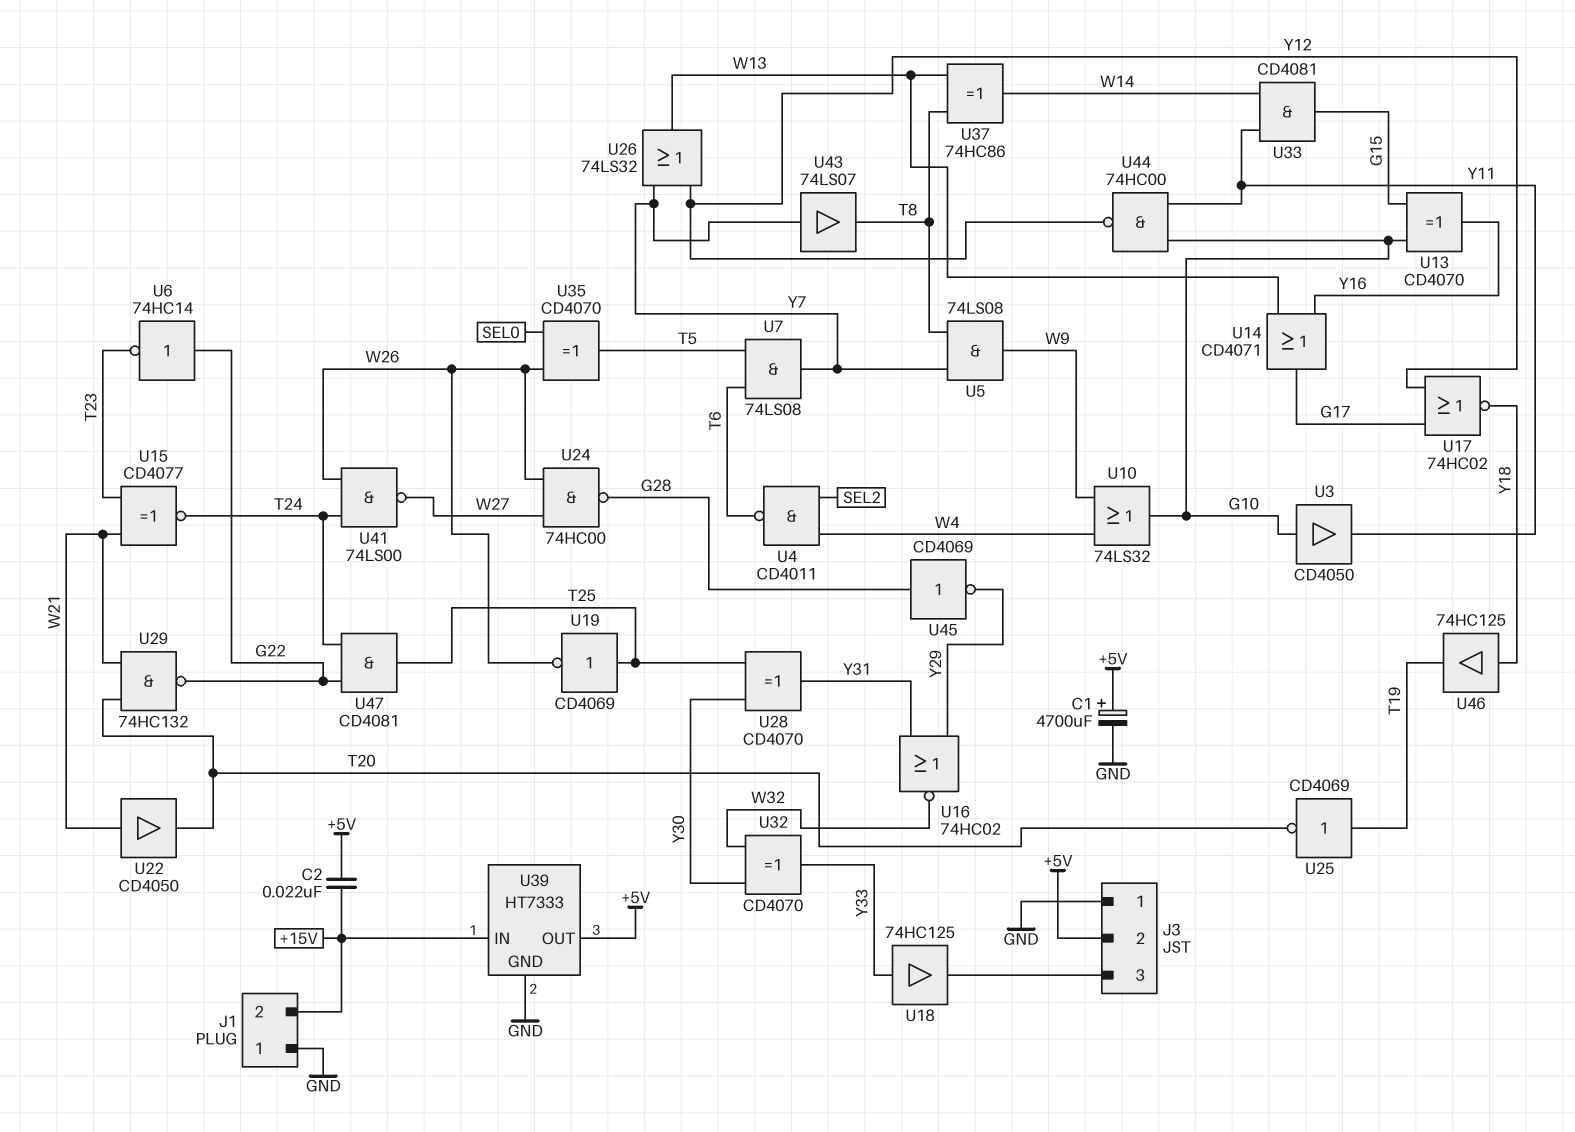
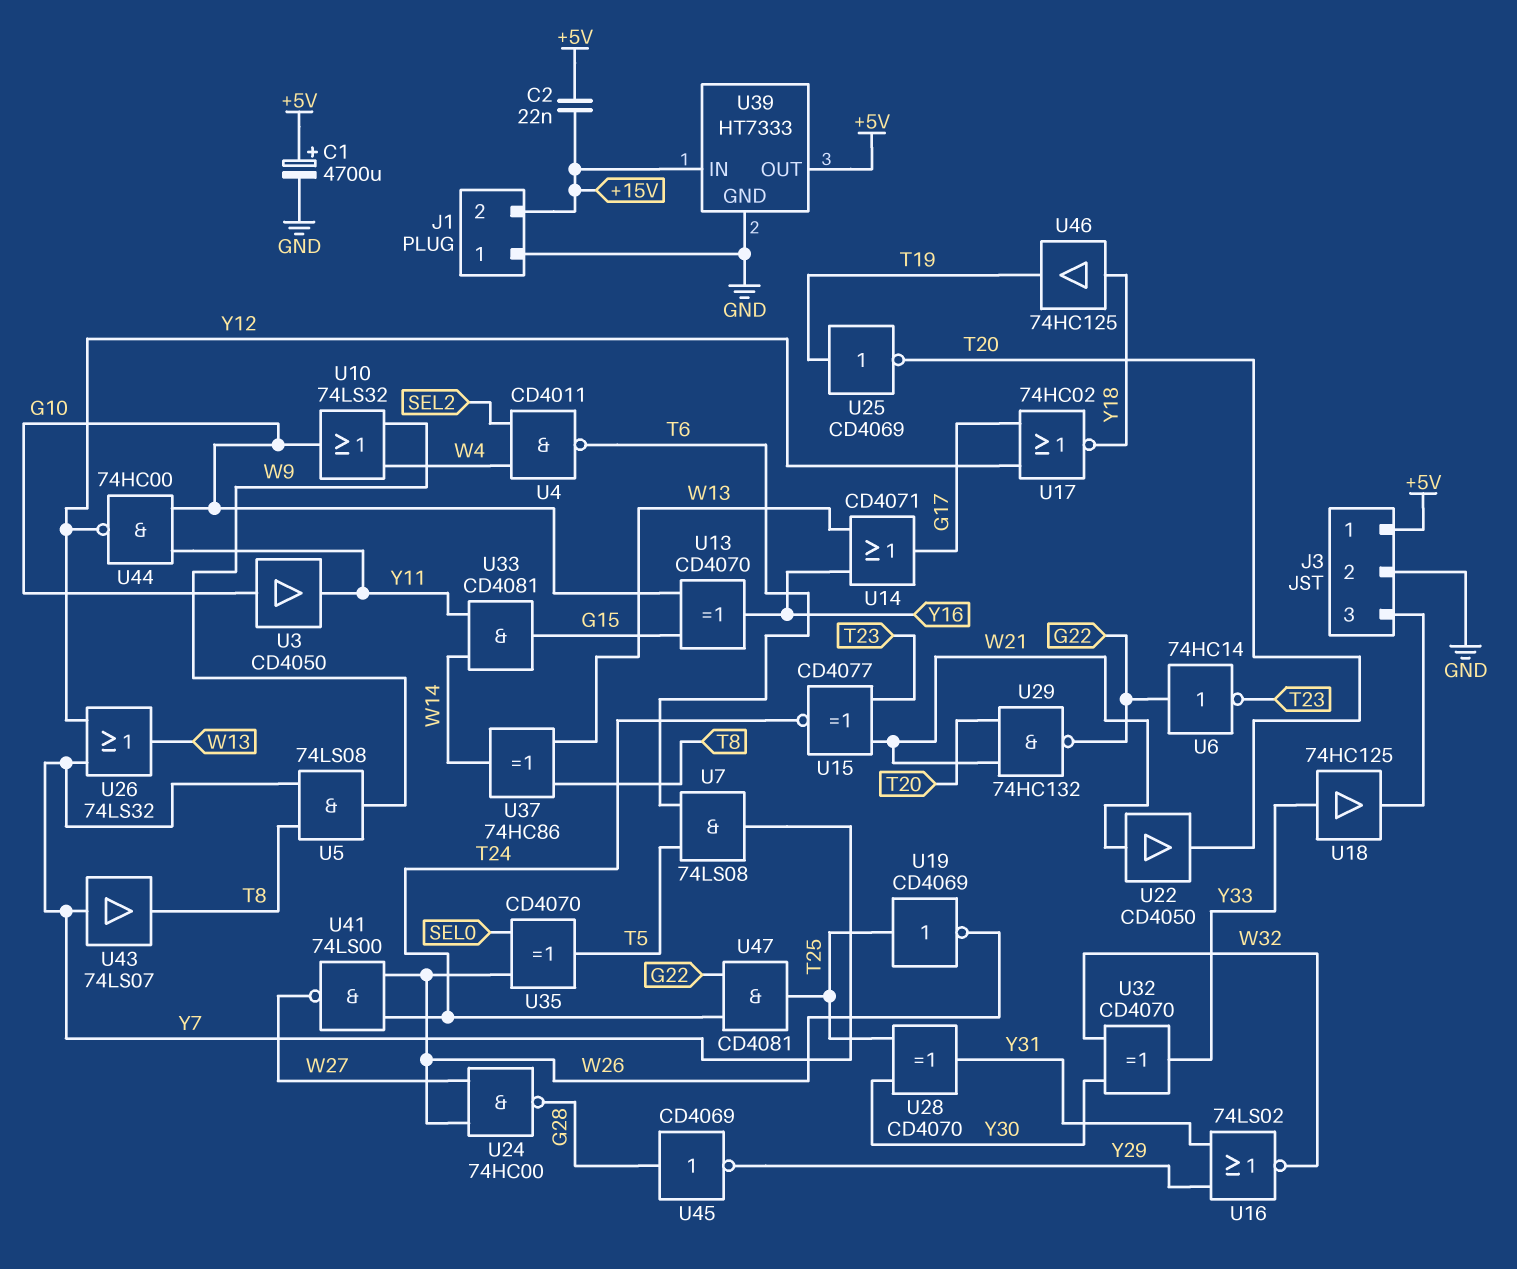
J3 pin 1: GND -> +5V
J3 pin 2: +5V -> GND
U16: NOR 74HC02 (in Y29, in Y31, out W32) -> NOR 74LS02 (in Y29, in Y31, out W32)

